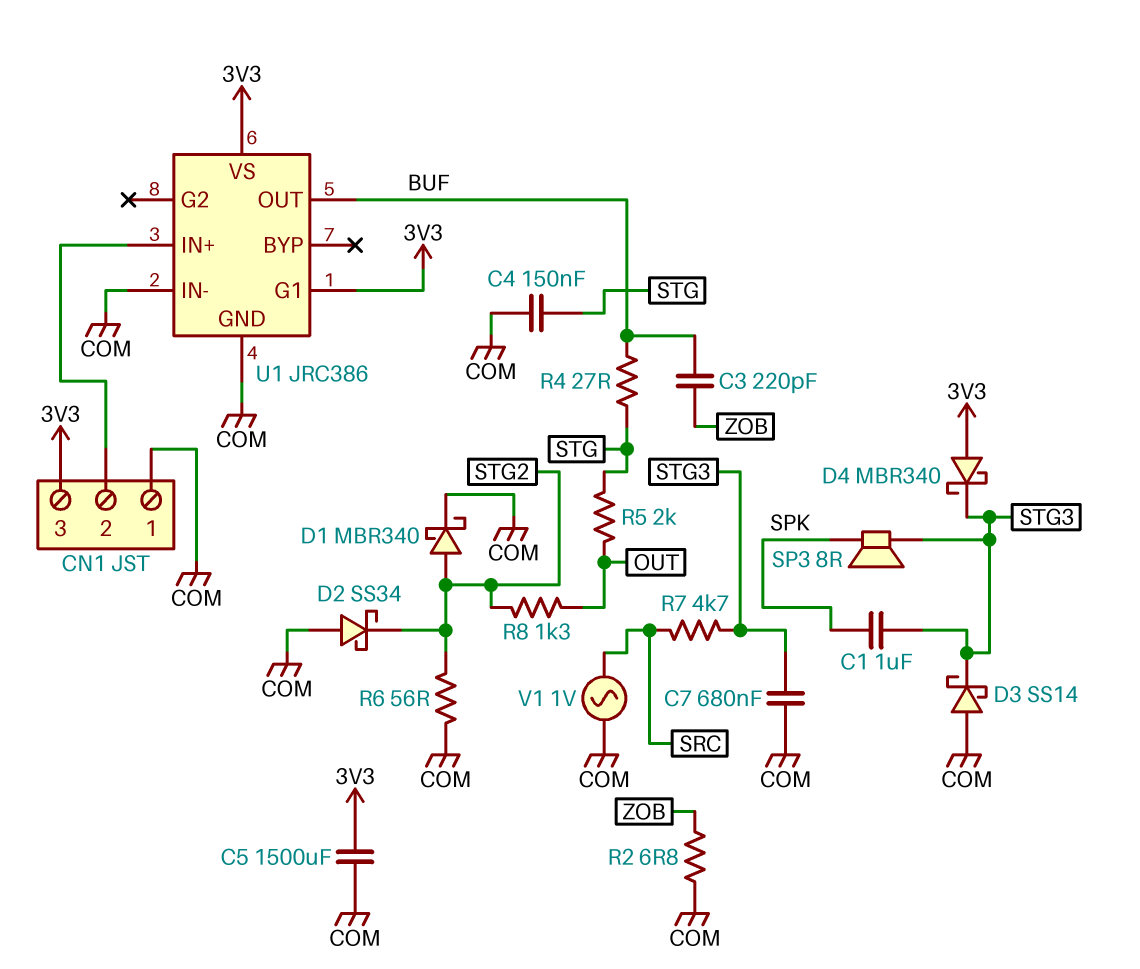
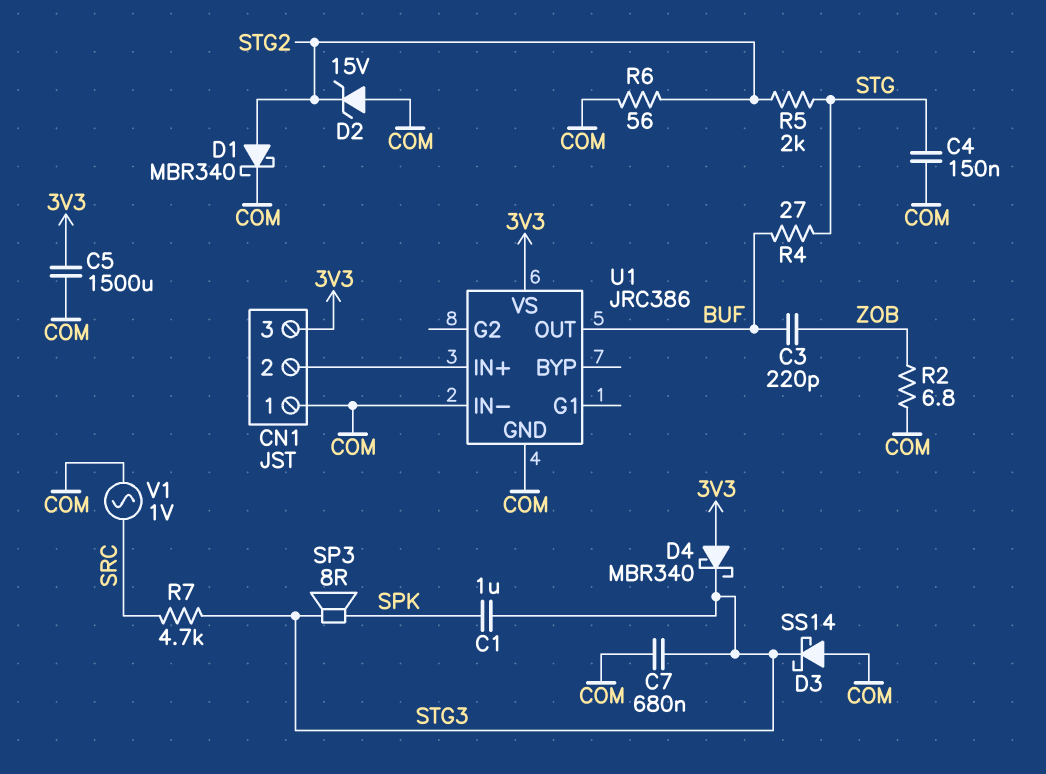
D2: schottky SS34 (A COM, K STG2) -> zener 15V (A COM, K STG2)
R5: 2k (OUT, STG) -> 2k (STG, STG2)
R8: 1.3k (OUT, STG2) -> none
U1 pin G1: 3V3 -> none

